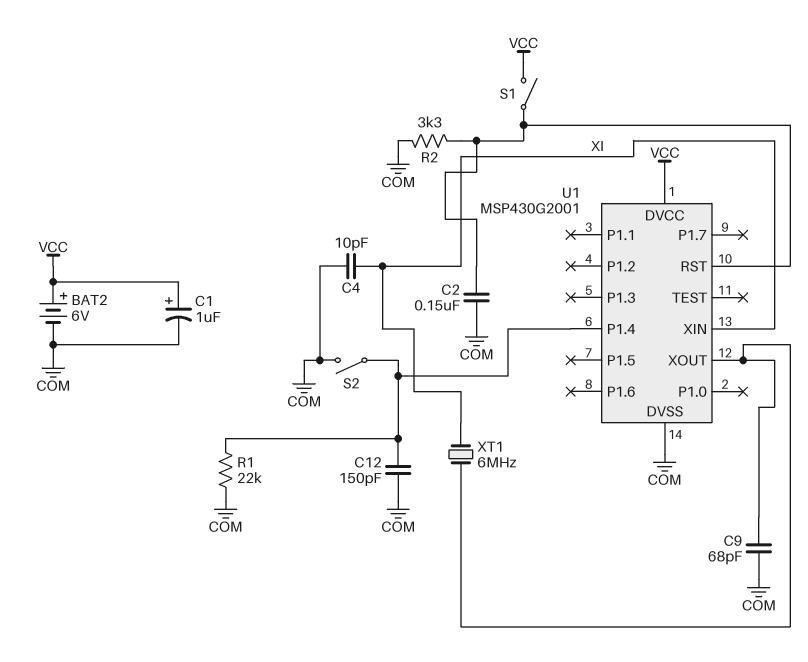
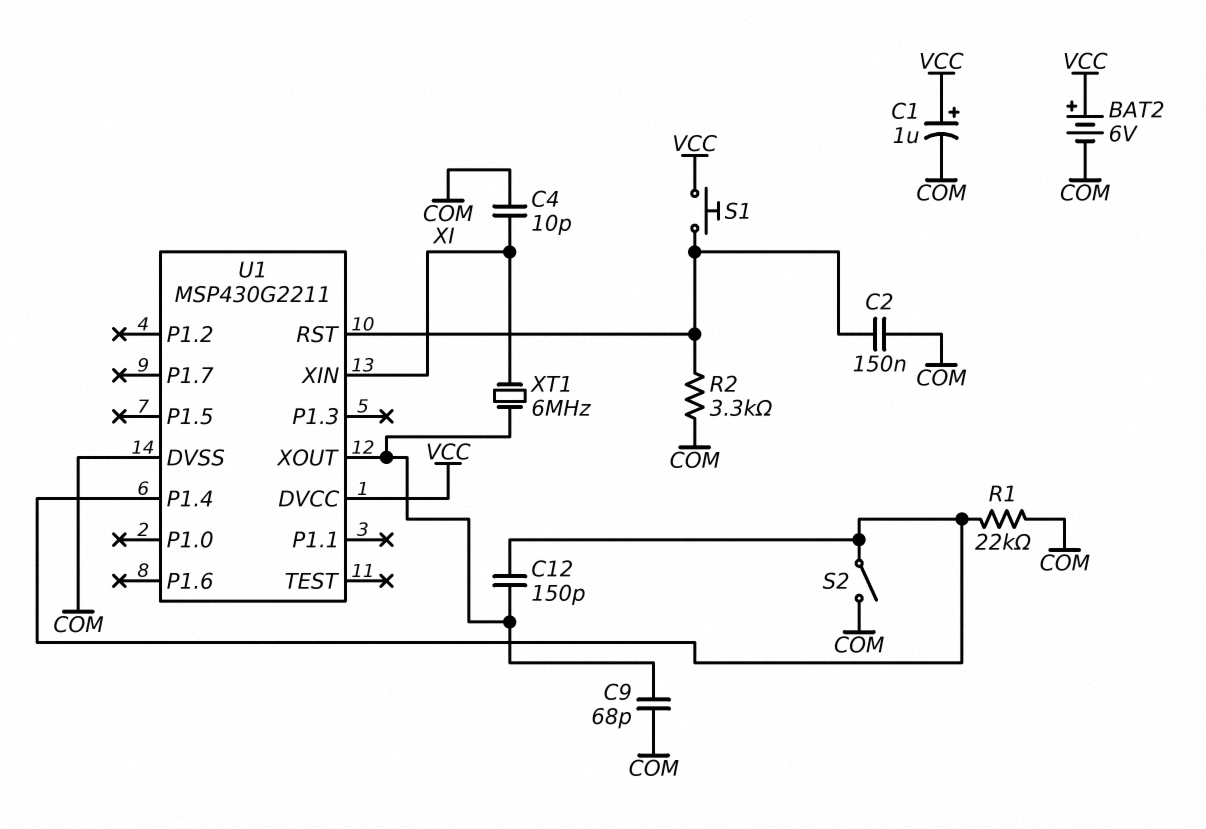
C12: 150pF (COM, U1/P1.4) -> 150pF (U1/P1.4, U1/XOUT)
S1: switch (U1/RST, VCC) -> button (U1/RST, VCC)
U1: MSP430G2001 -> MSP430G2211

